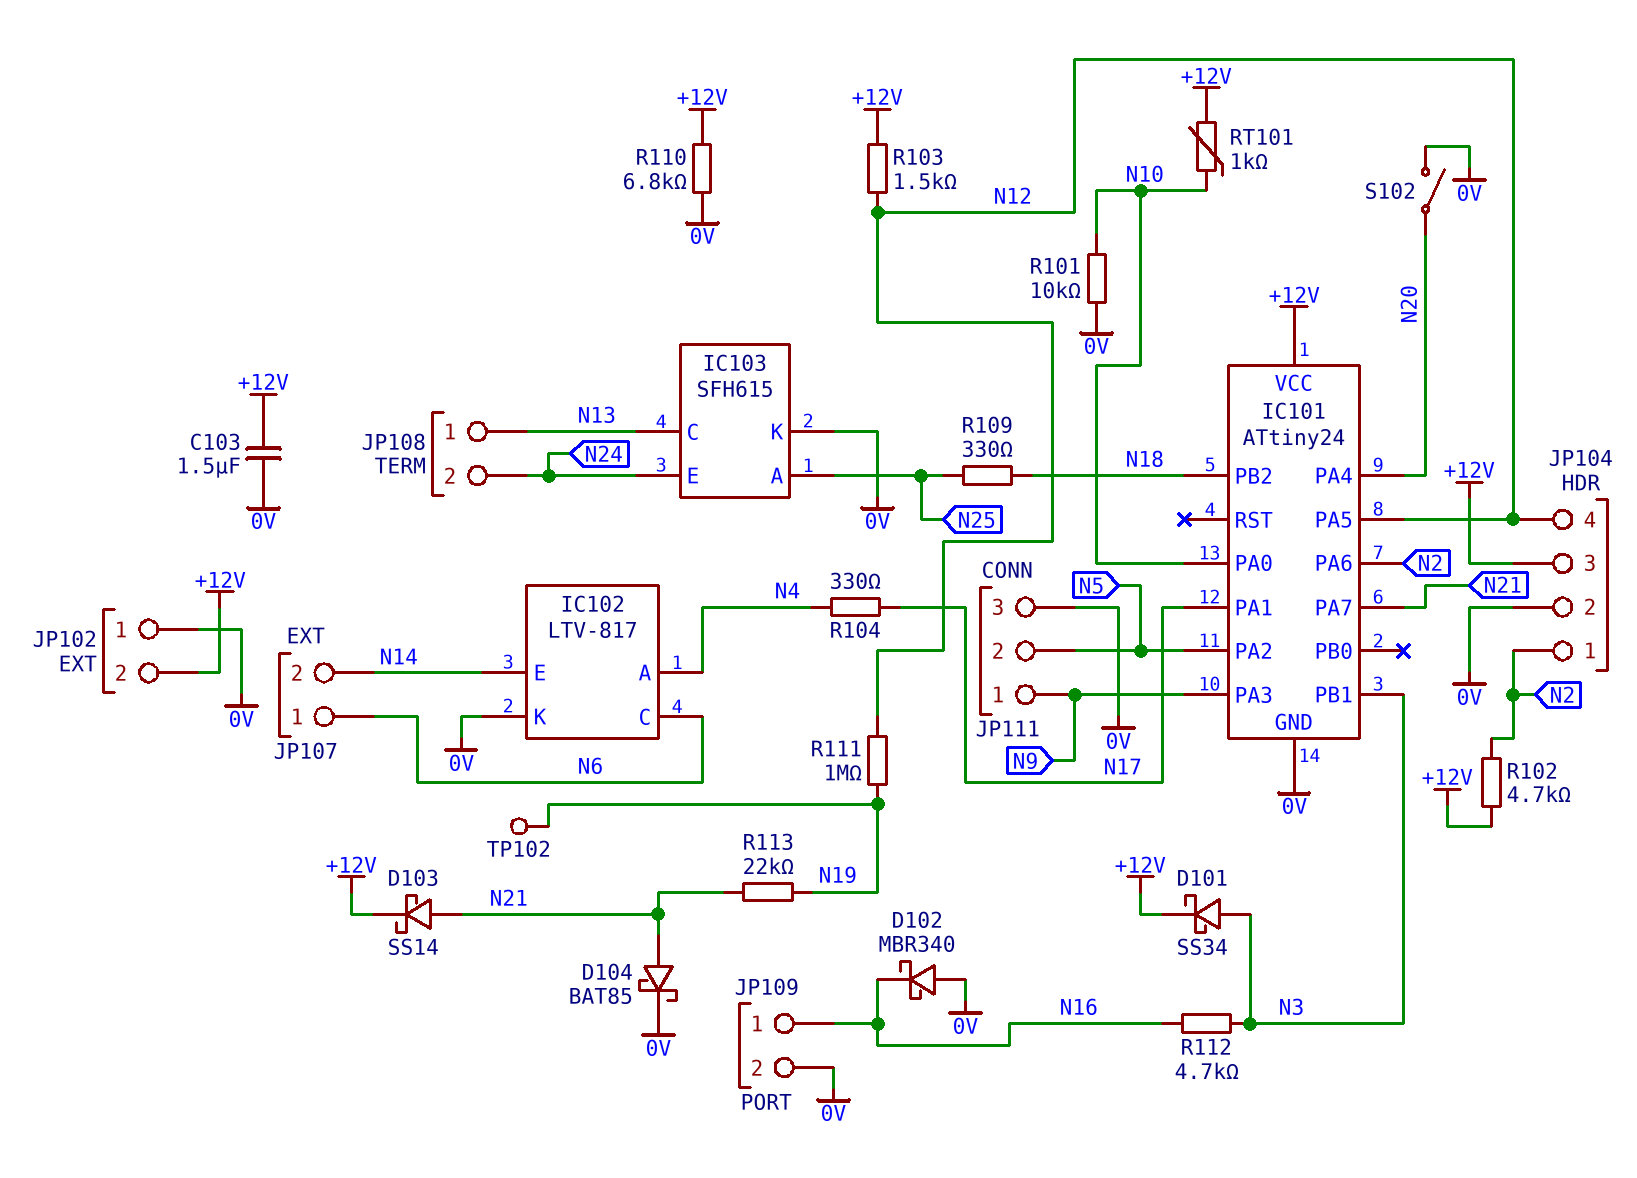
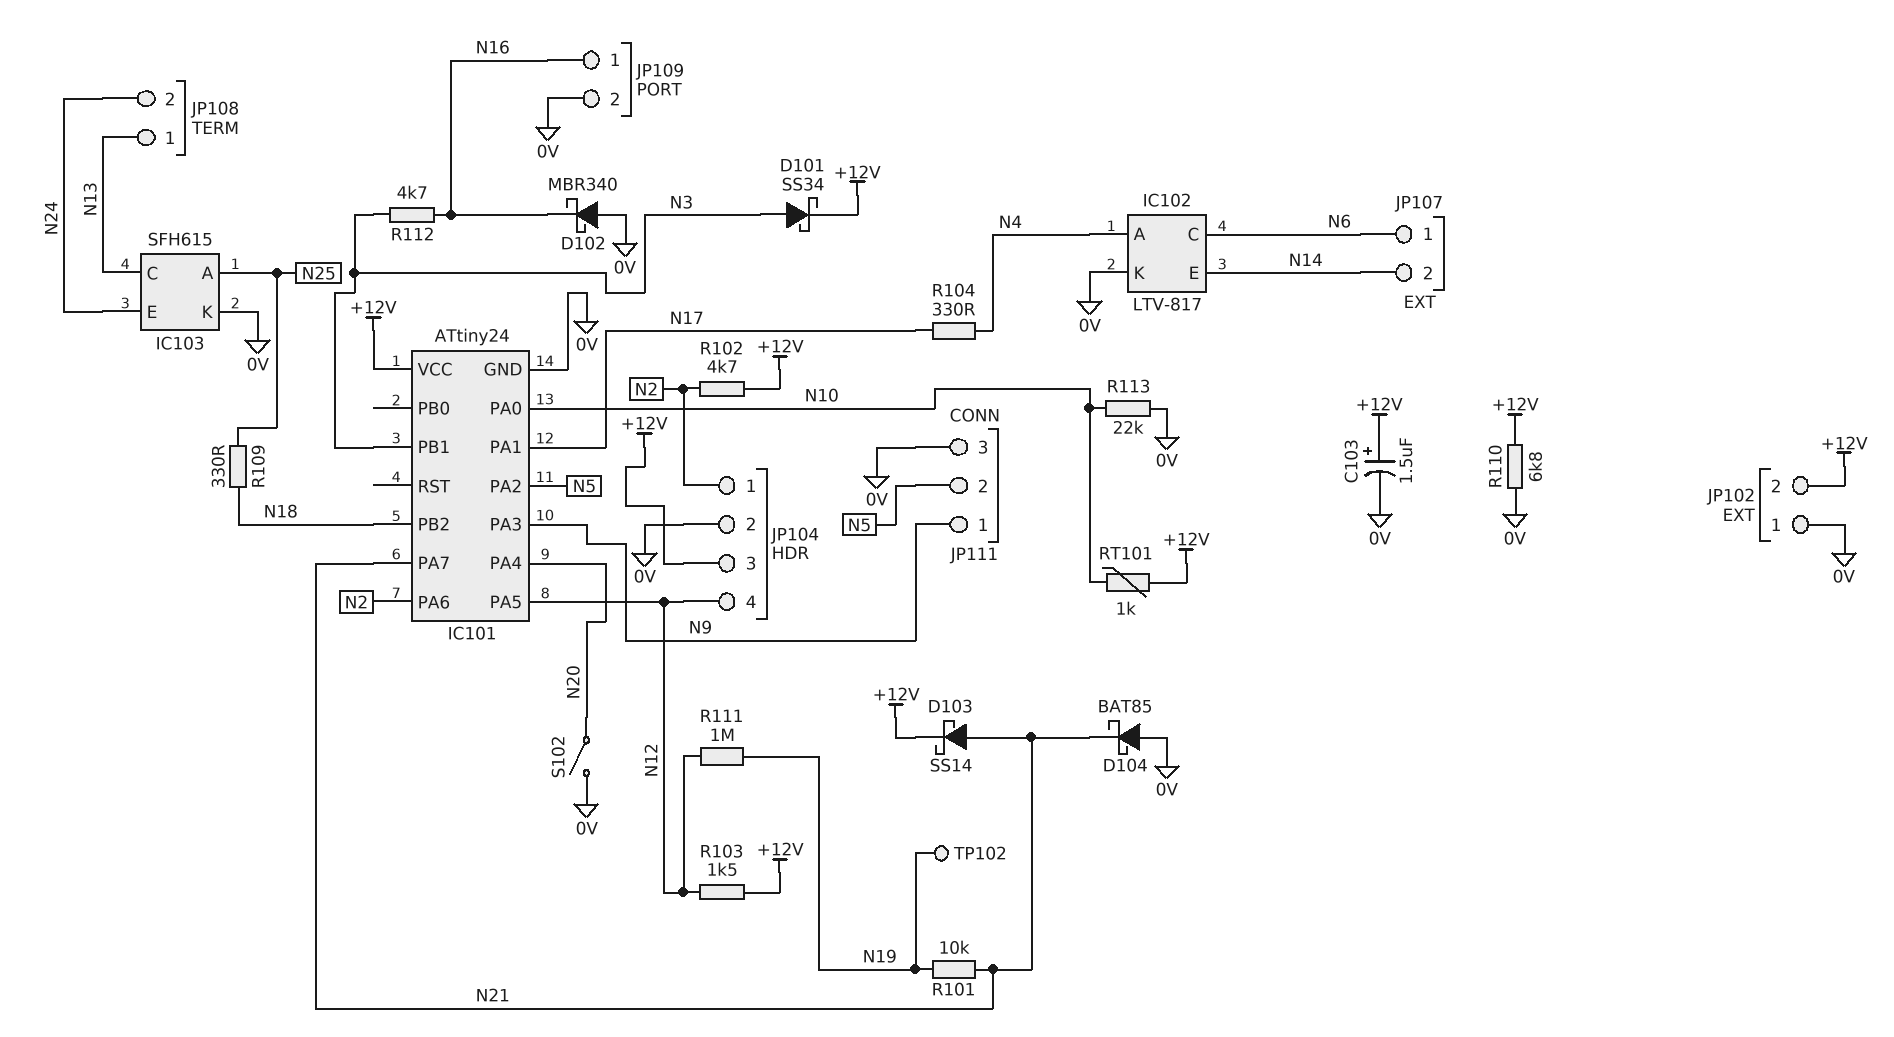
C103: 1.5uF (+12V, 0V) -> 1.5uF (plus +12V, minus 0V)
D104: schottky BAT85 (A N21, K 0V) -> schottky BAT85 (A 0V, K N21)
R101: 10k (0V, N10) -> 10k (N19, N21)
R113: 22k (N19, N21) -> 22k (0V, N10)

